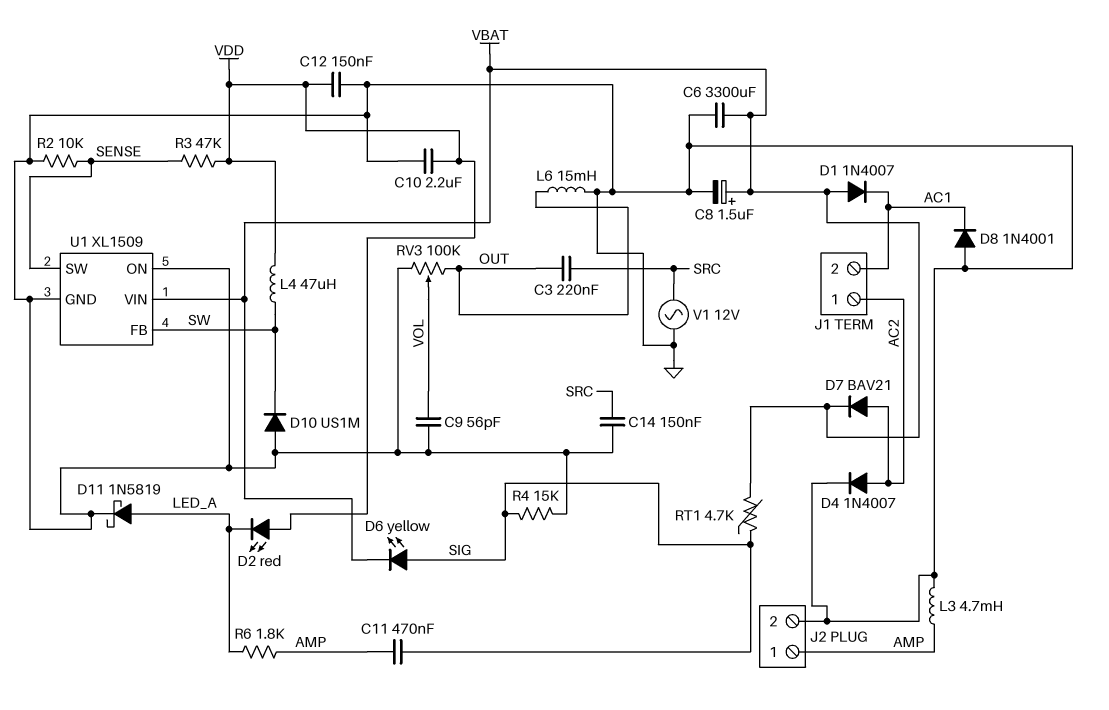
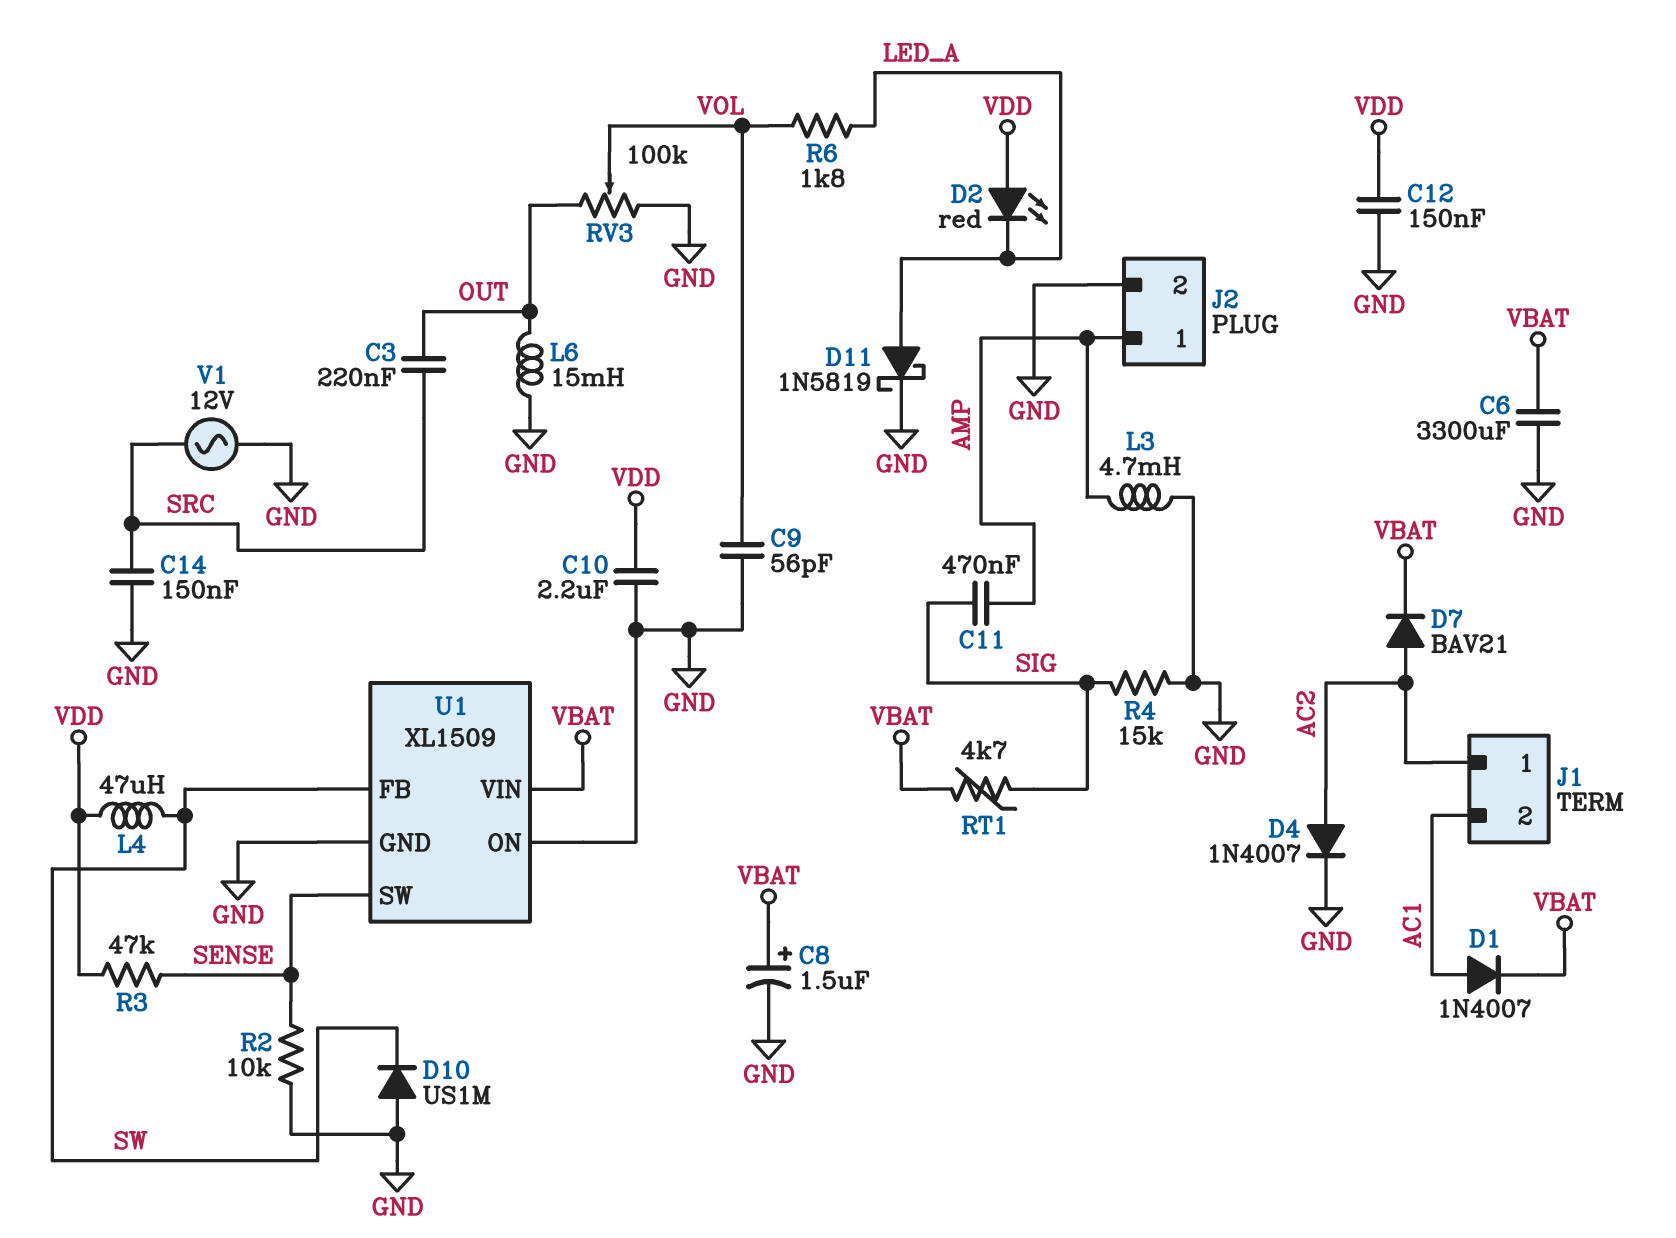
D1: diode 1N4007 (A VBAT, K AC1) -> diode 1N4007 (A AC1, K VBAT)
D6: LED yellow (A SIG, K VBAT) -> none
D8: diode 1N4001 (A GND, K AC1) -> none
R6: 1.8k (AMP, LED_A) -> 1.8k (LED_A, VOL)

